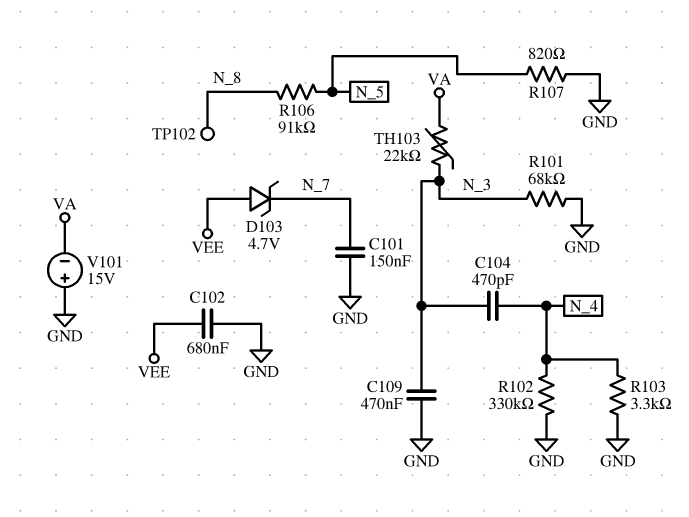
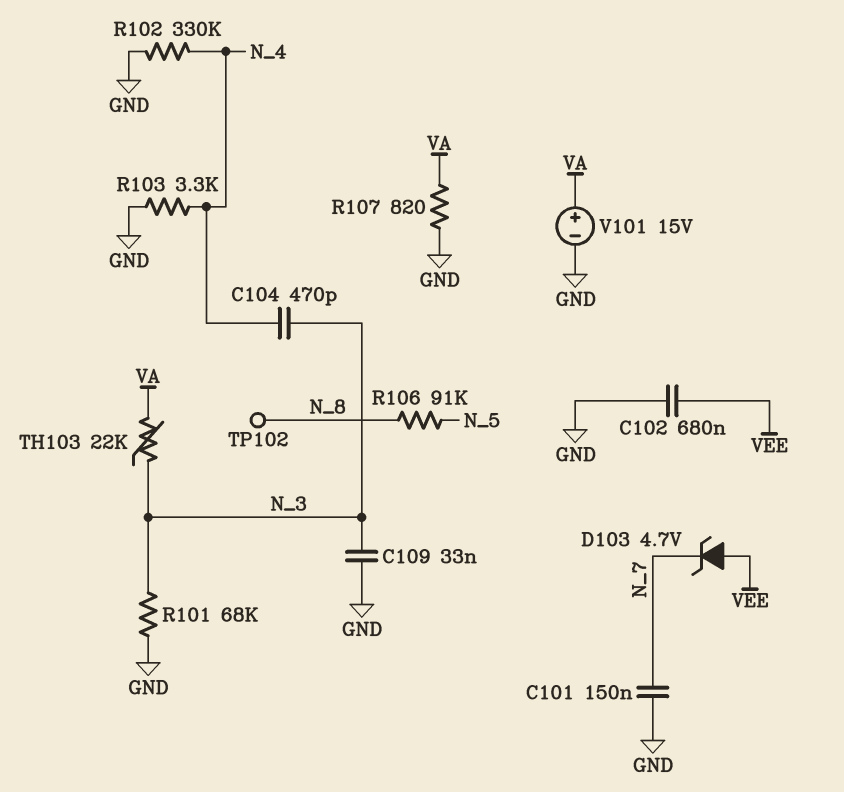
C109: 470nF (GND, N_3) -> 33nF (GND, N_3)
R107: 820 (GND, N_5) -> 820 (GND, VA)
V101: 15V (plus GND, minus VA) -> 15V (plus VA, minus GND)

